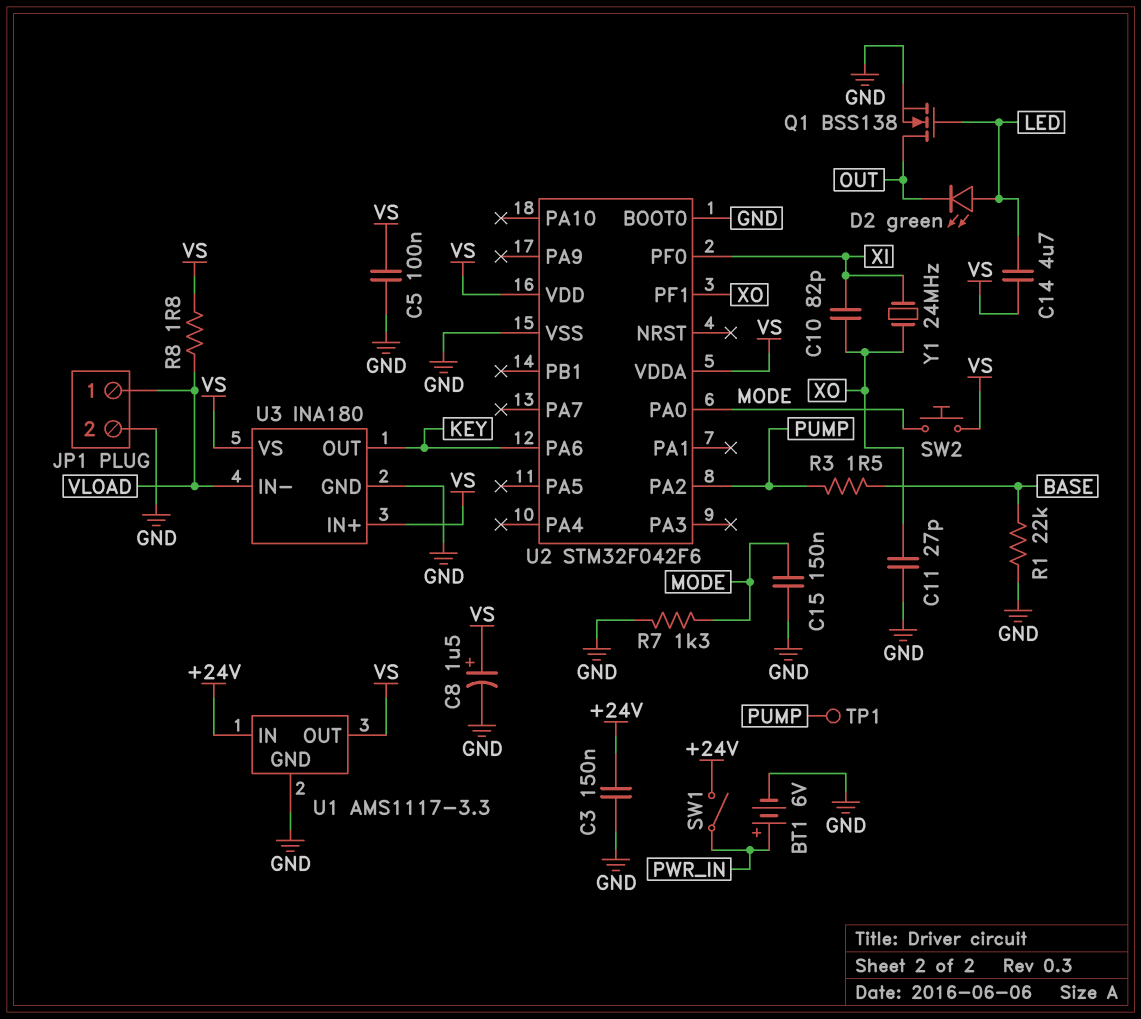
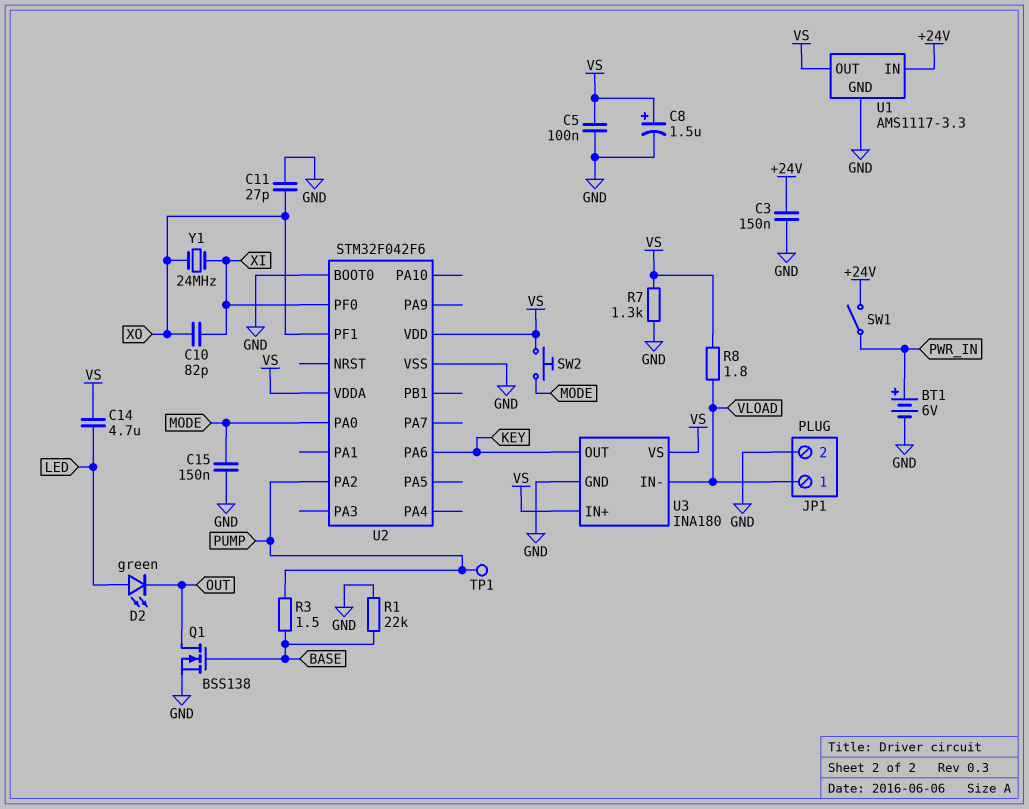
Q1: NMOS BSS138 (G LED, D OUT, S GND) -> NMOS BSS138 (G BASE, D OUT, S GND)
R7: 1.3k (GND, MODE) -> 1.3k (GND, VS)

